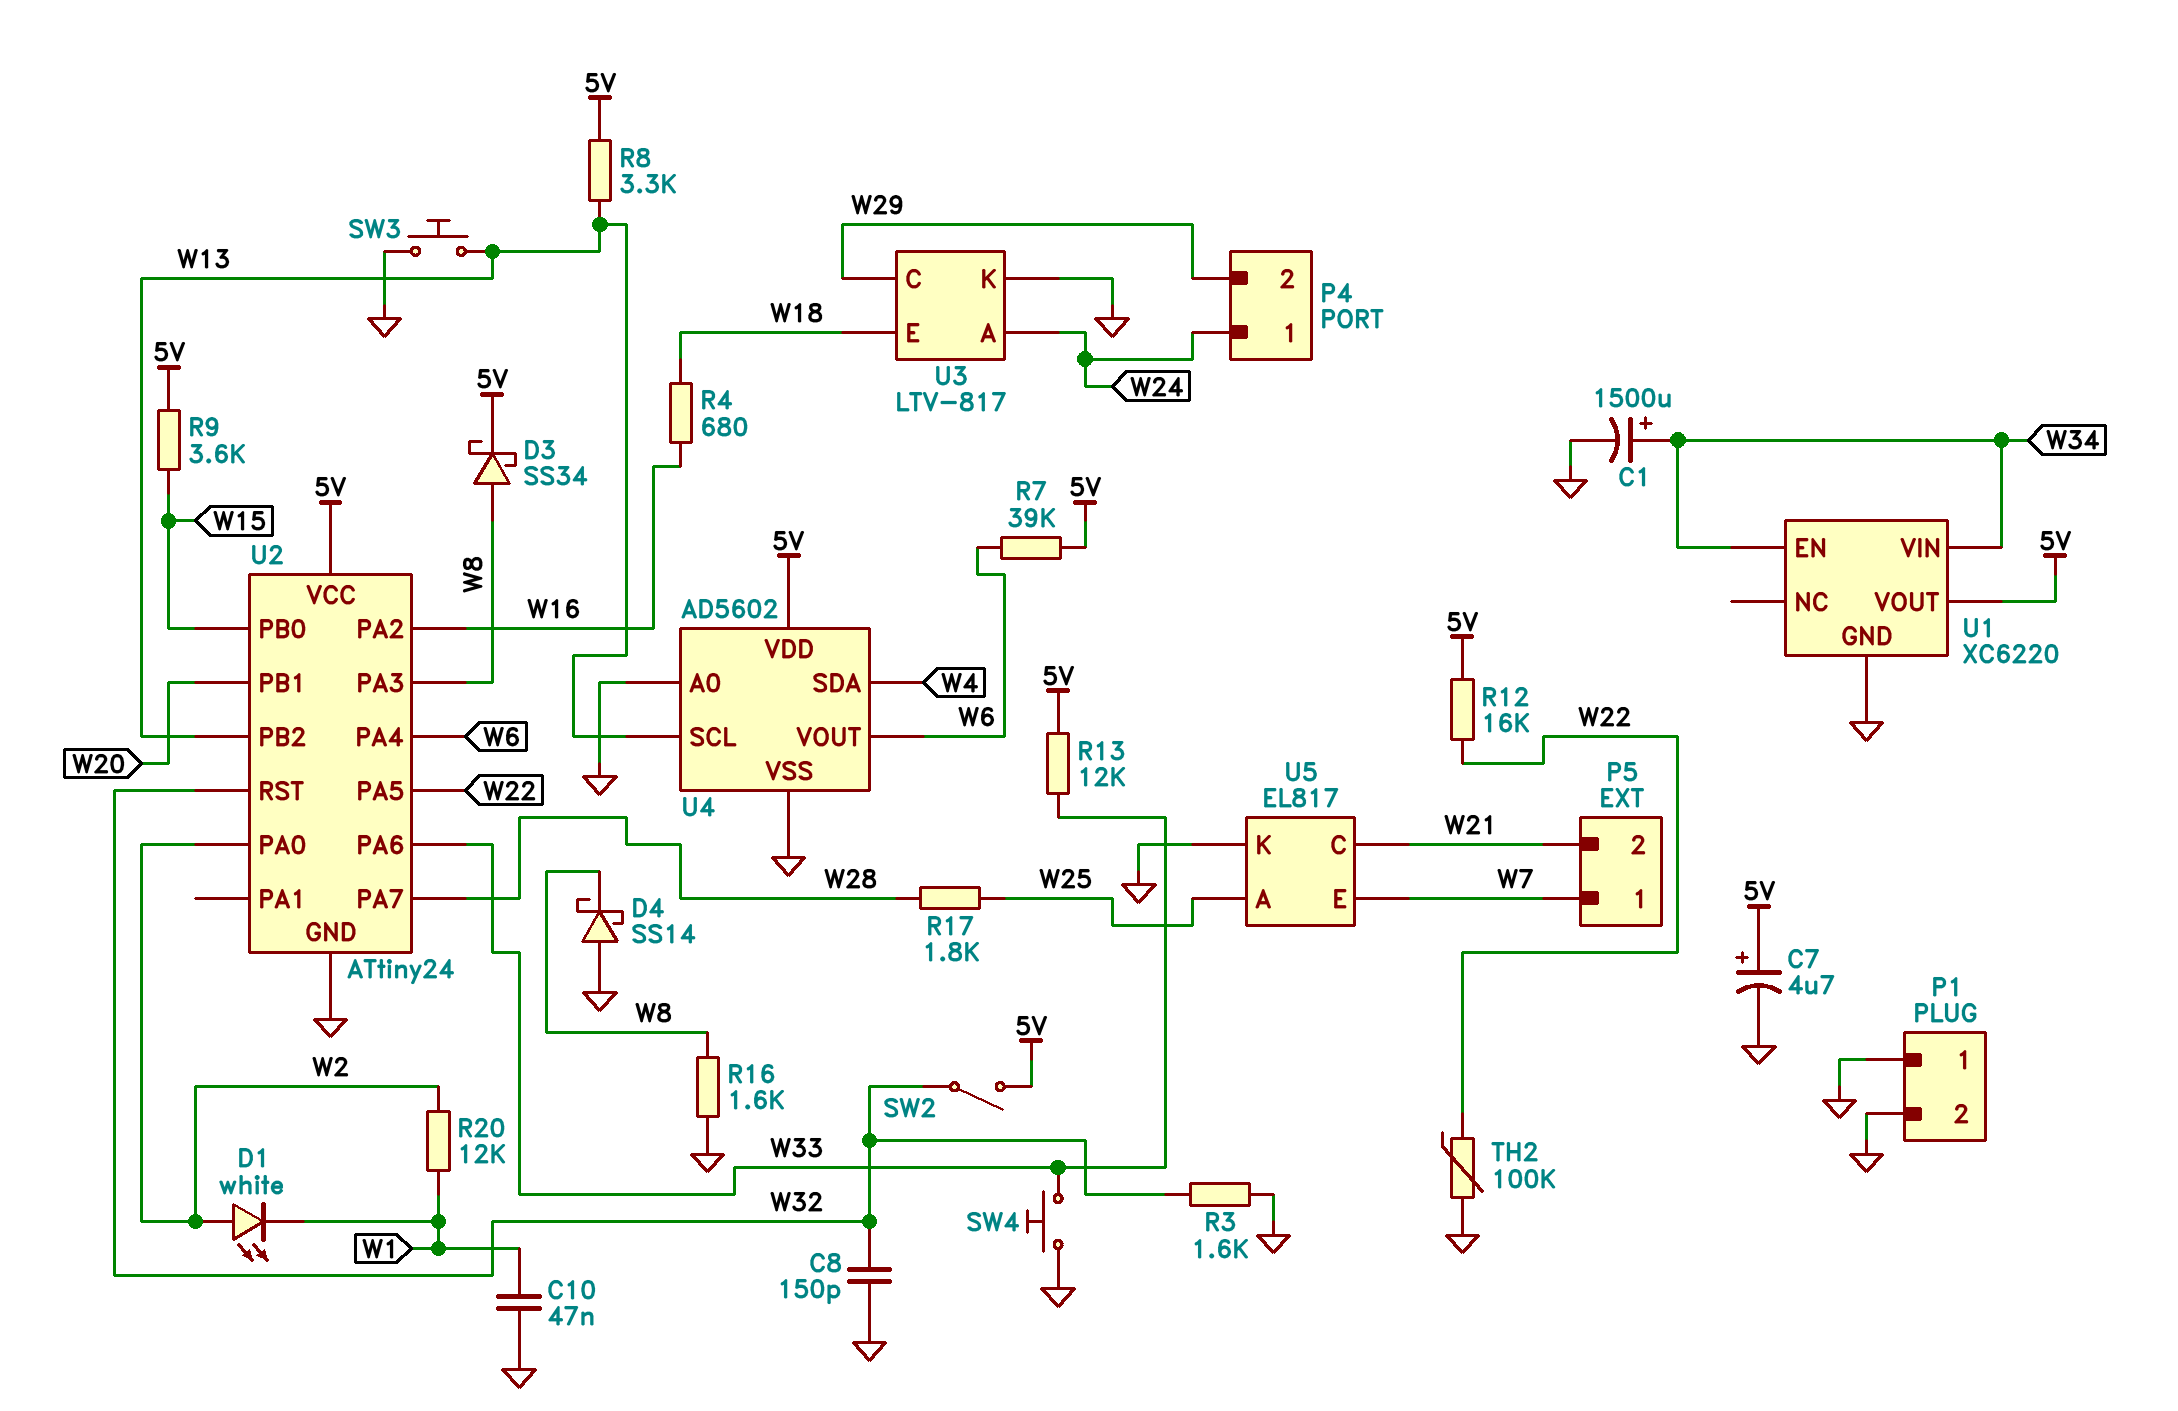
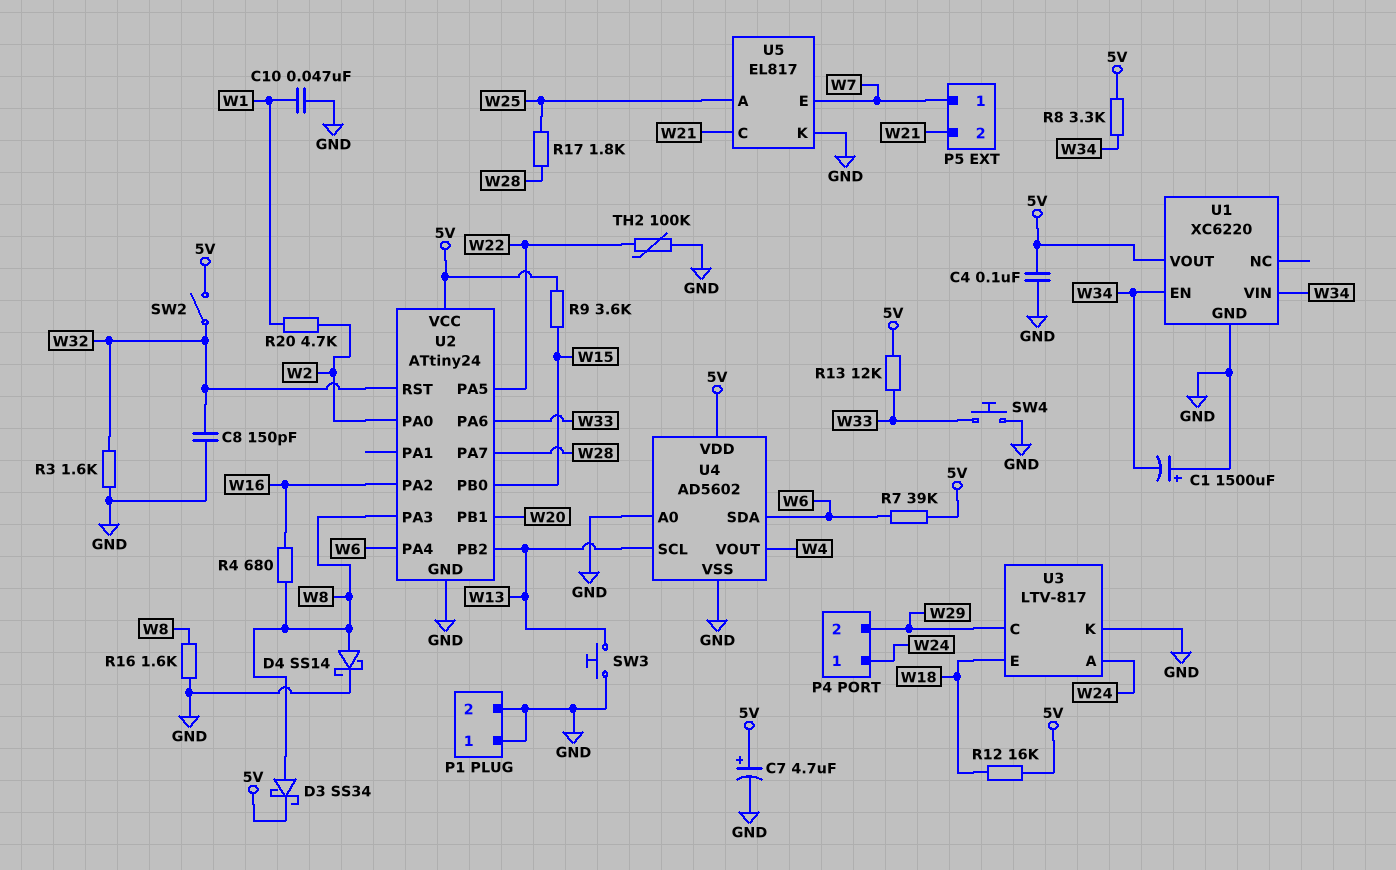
C1: 1500uF (plus W34, minus GND) -> 1500uF (plus GND, minus W34)
C4: none -> 100nF (5V, GND)
D1: LED white (A W2, K W1) -> none
D4: schottky SS14 (A GND, K W8) -> schottky SS14 (A W8, K GND)
R4: 680 (W16, W18) -> 680 (W8, W16)
R8: 3.3k (5V, W13) -> 3.3k (5V, W34)
R12: 16k (5V, W22) -> 16k (5V, W18)
R20: 12k (W1, W2) -> 4.7k (W1, W2)
U4 pin SDA: W4 -> W6
U4 pin VOUT: W6 -> W4

